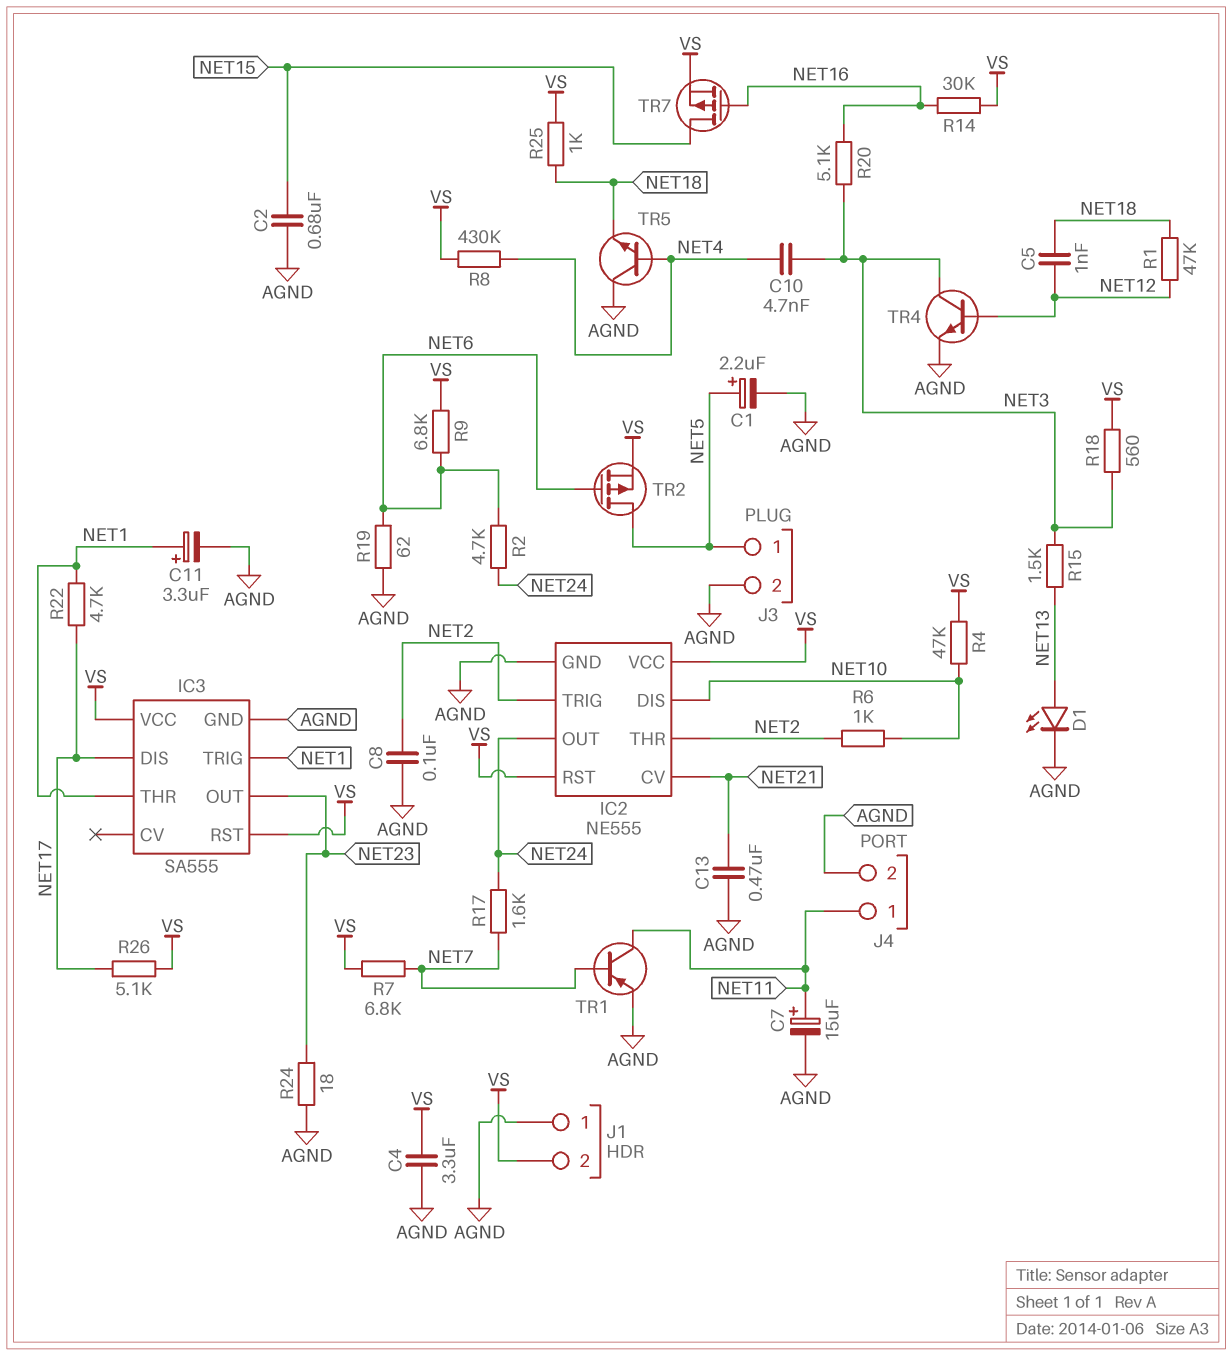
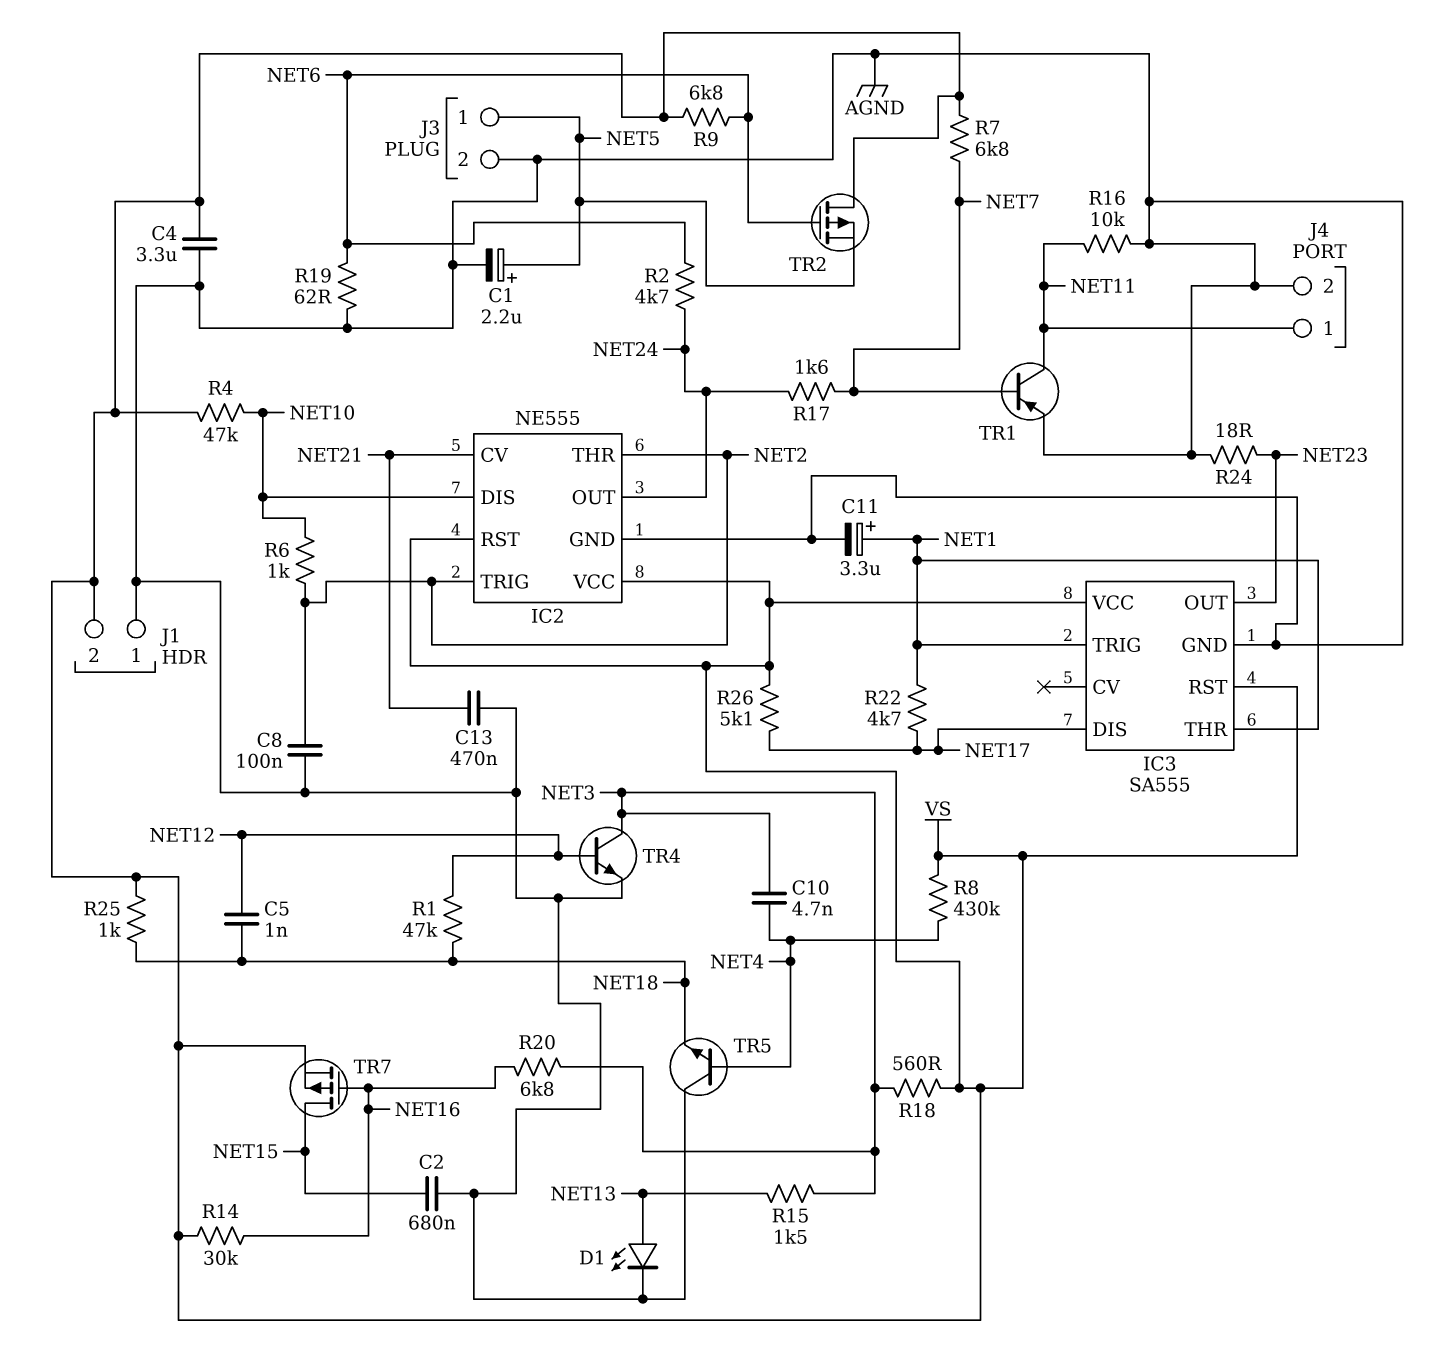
C7: 15uF (plus NET11, minus AGND) -> none
R16: none -> 10k (AGND, NET11)
R20: 5.1k (NET3, NET16) -> 6.8k (NET3, NET16)
TR2: PMOS (G NET6, D NET5, S VS) -> PMOS (G NET6, D VS, S NET5)

